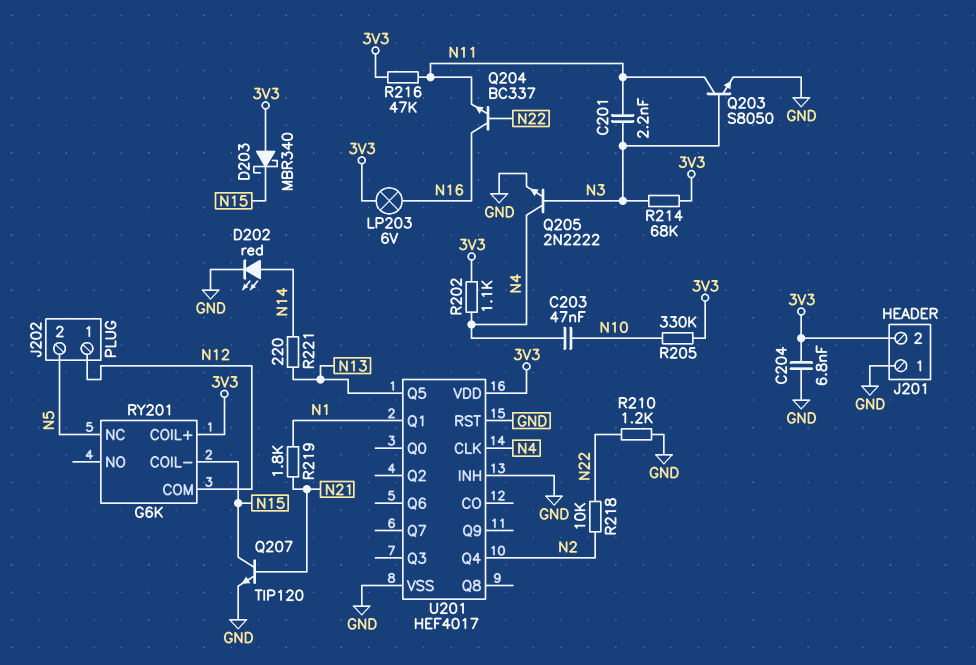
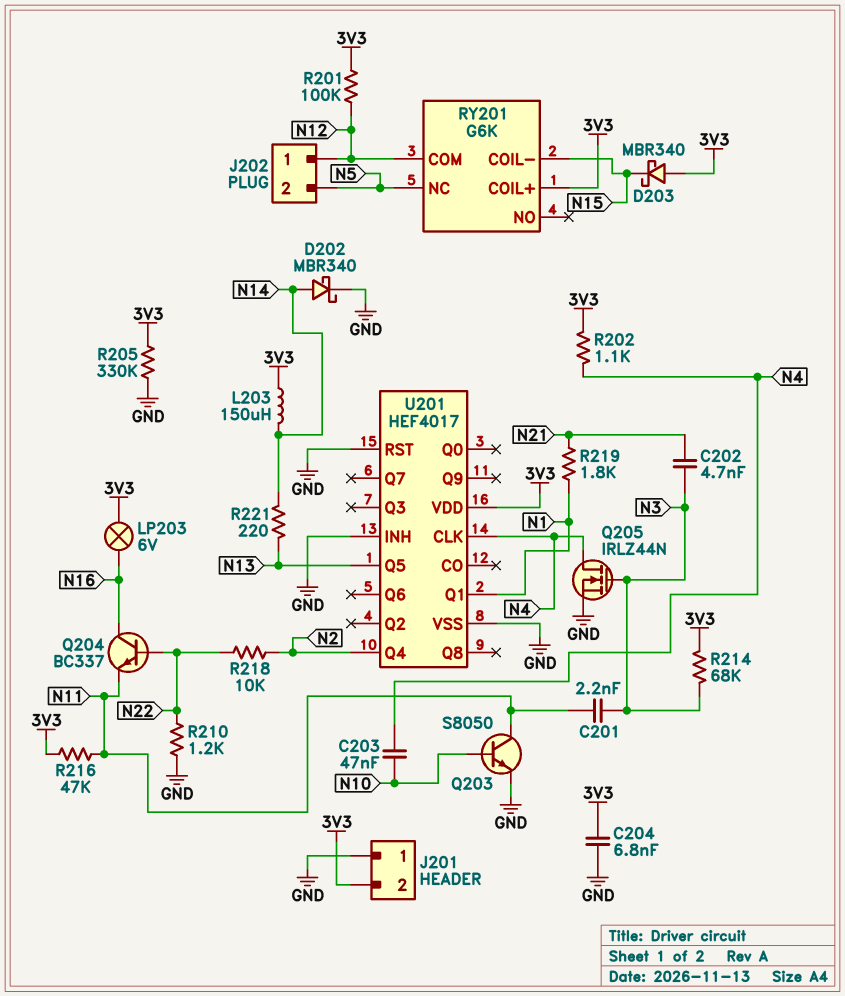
C202: none -> 4.7nF (N3, N21)
D202: LED red (A N14, K GND) -> schottky MBR340 (A N14, K GND)
L203: none -> 150uH (3V3, N14)
Q203: NPN S8050 (B N3, C N11, E GND) -> NPN S8050 (B N10, C N11, E GND)
Q205: NPN 2N2222 (B N3, C N4, E GND) -> NMOS IRLZ44N (G N3, D N4, S GND)
Q207: NPN TIP120 (B N21, C N15, E GND) -> none
R201: none -> 100k (3V3, N12)
R205: 330k (3V3, N10) -> 330k (3V3, GND)

